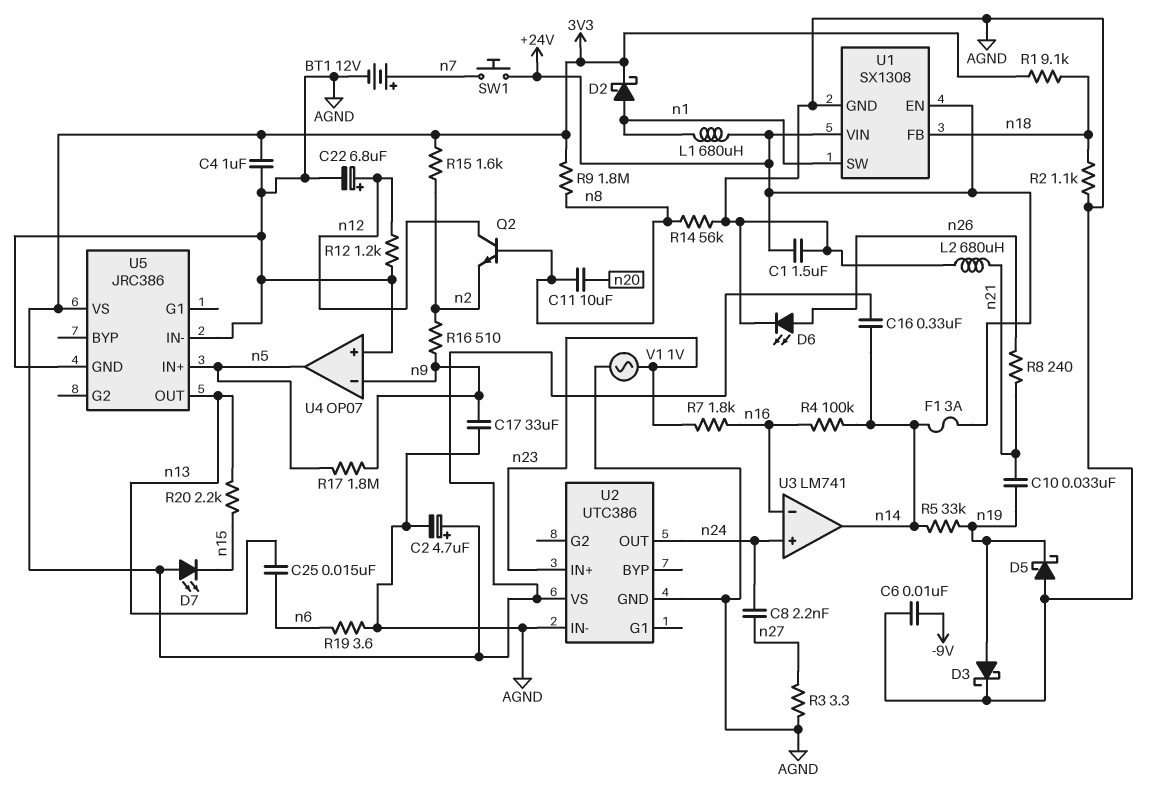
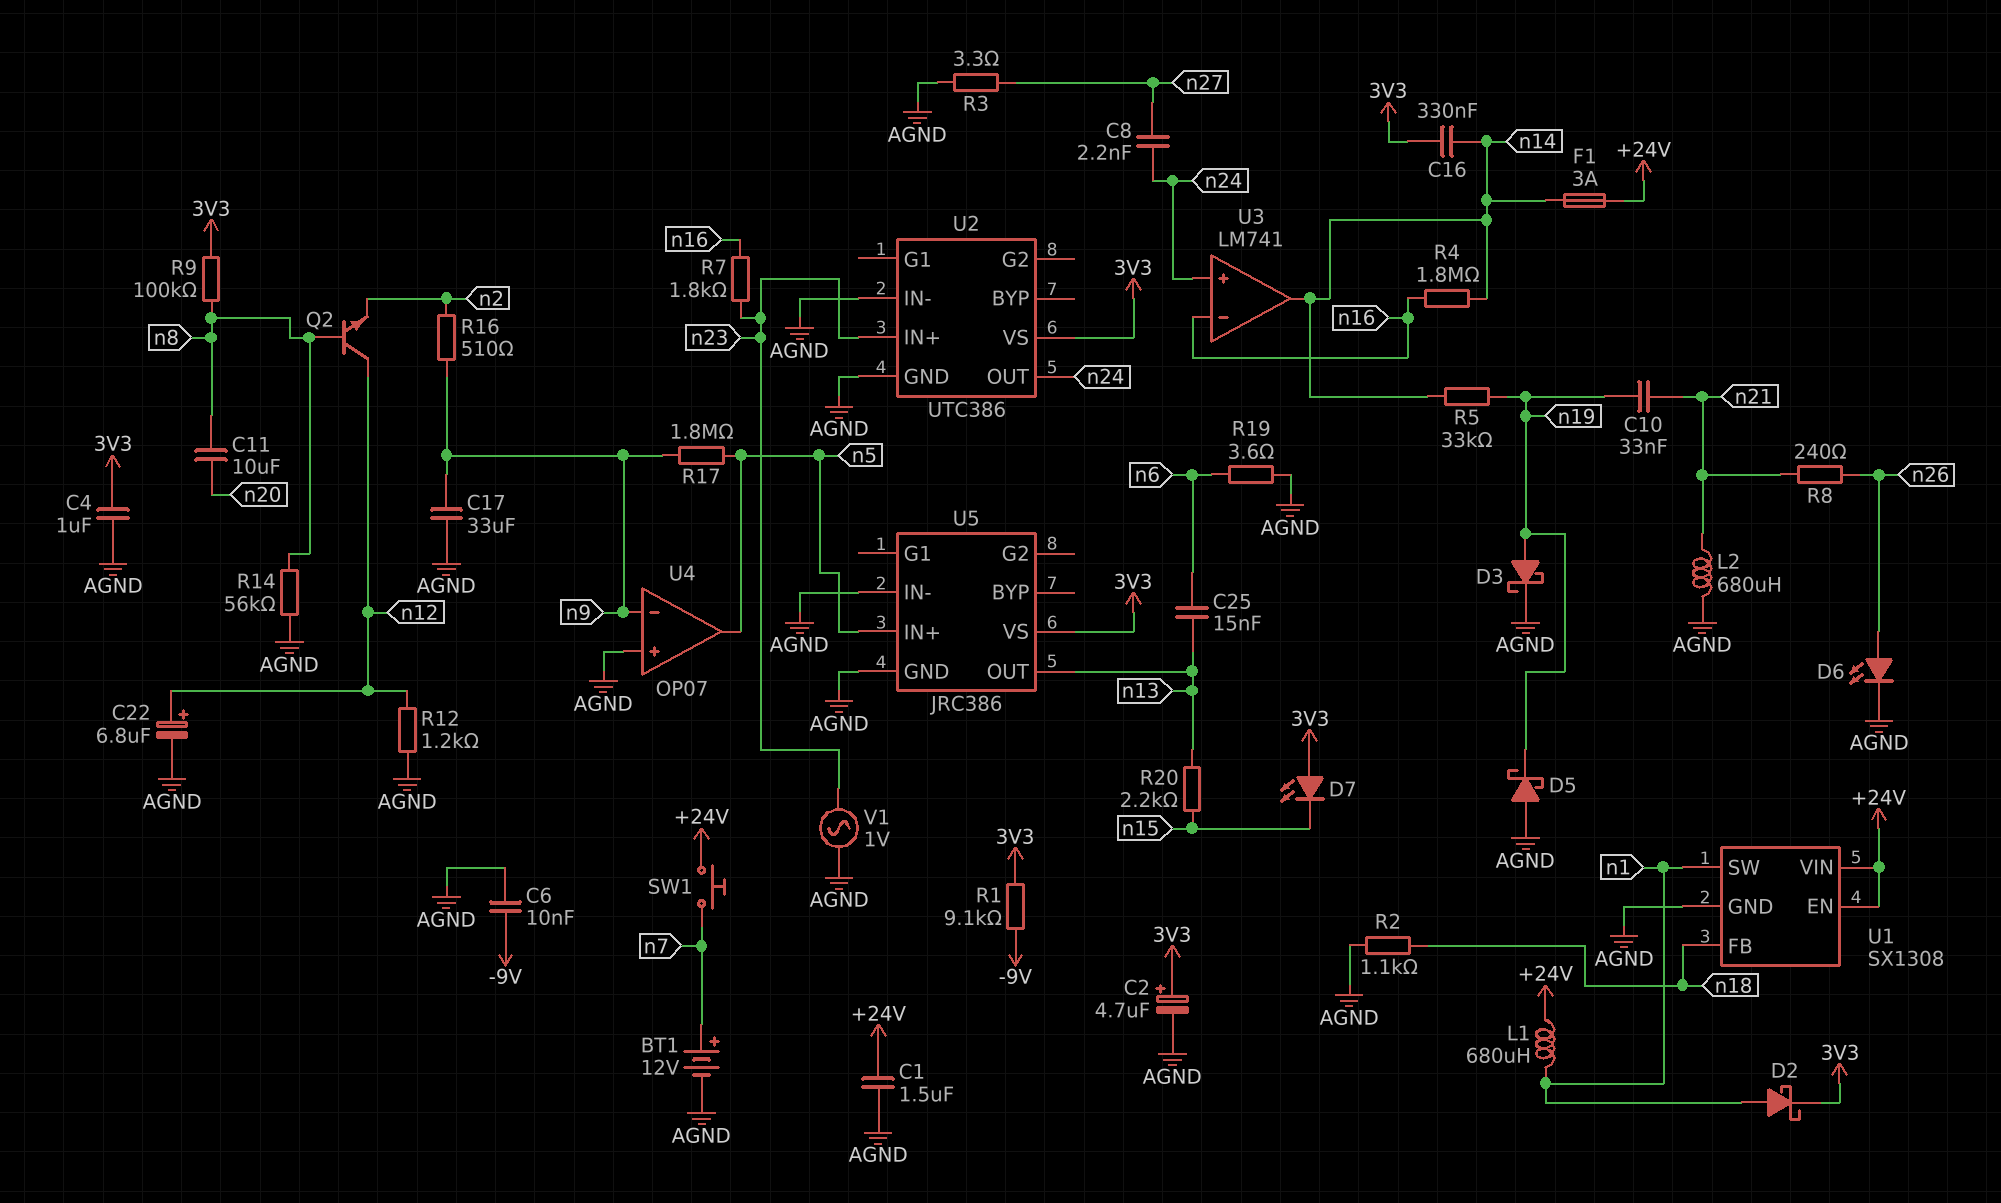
R1: 9.1k (3V3, n18) -> 9.1k (-9V, 3V3)
R4: 100k (n14, n16) -> 1.8M (n14, n16)
R9: 1.8M (3V3, n8) -> 100k (3V3, n8)
R15: 1.6k (3V3, n2) -> none

